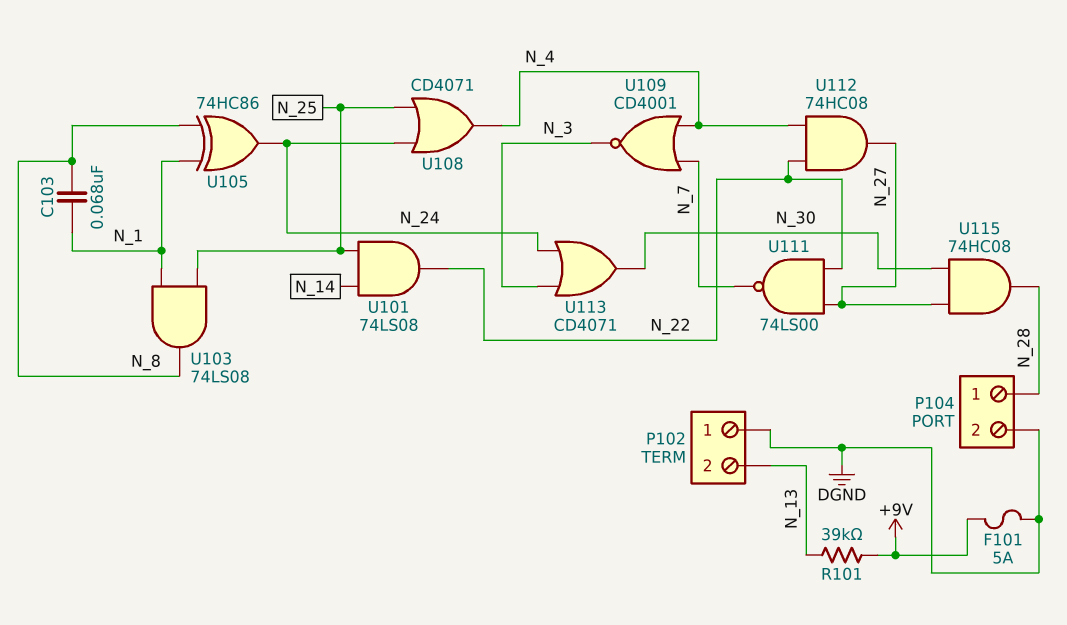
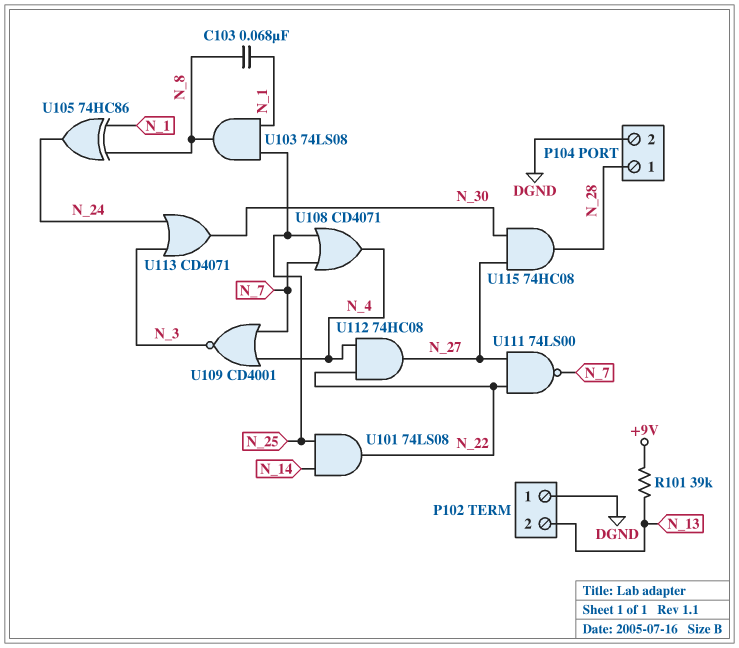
F101: 5A (+9V, DGND) -> none
U108: OR CD4071 (in N_24, in N_25, out N_4) -> OR CD4071 (in N_7, in N_25, out N_4)

